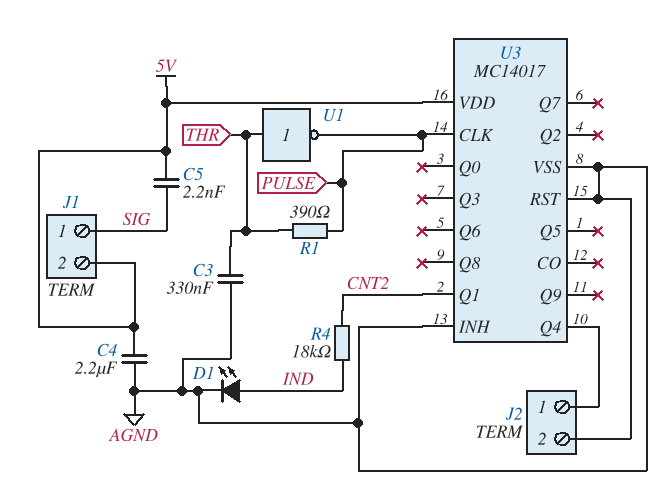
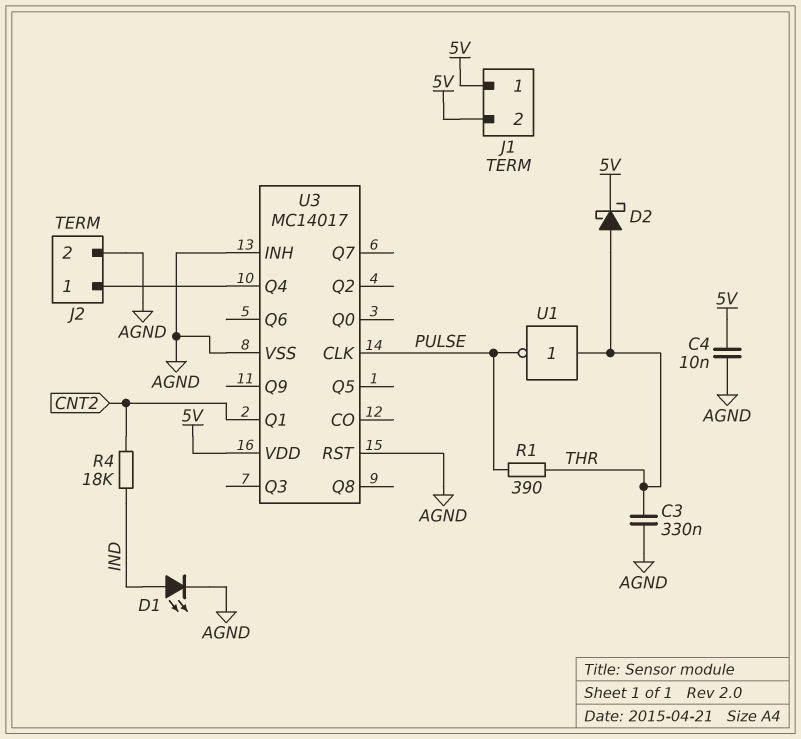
C4: 2.2uF (5V, AGND) -> 10nF (5V, AGND)
C5: 2.2nF (5V, SIG) -> none
D2: none -> schottky (A THR, K 5V)
J1 pin 1: SIG -> 5V

